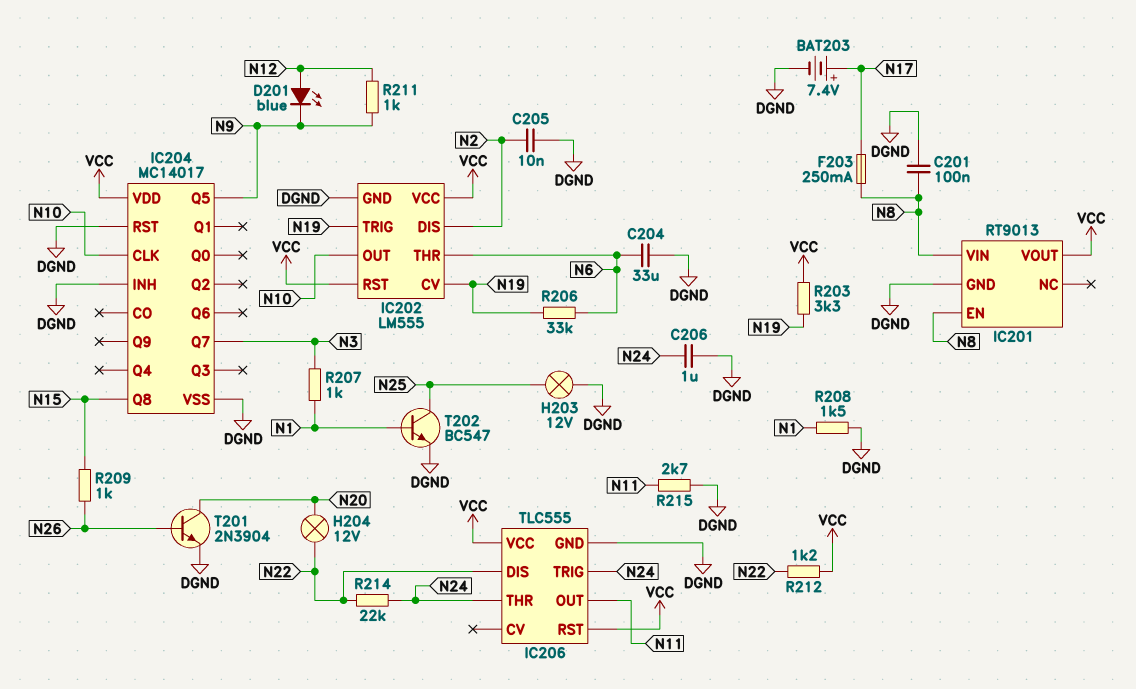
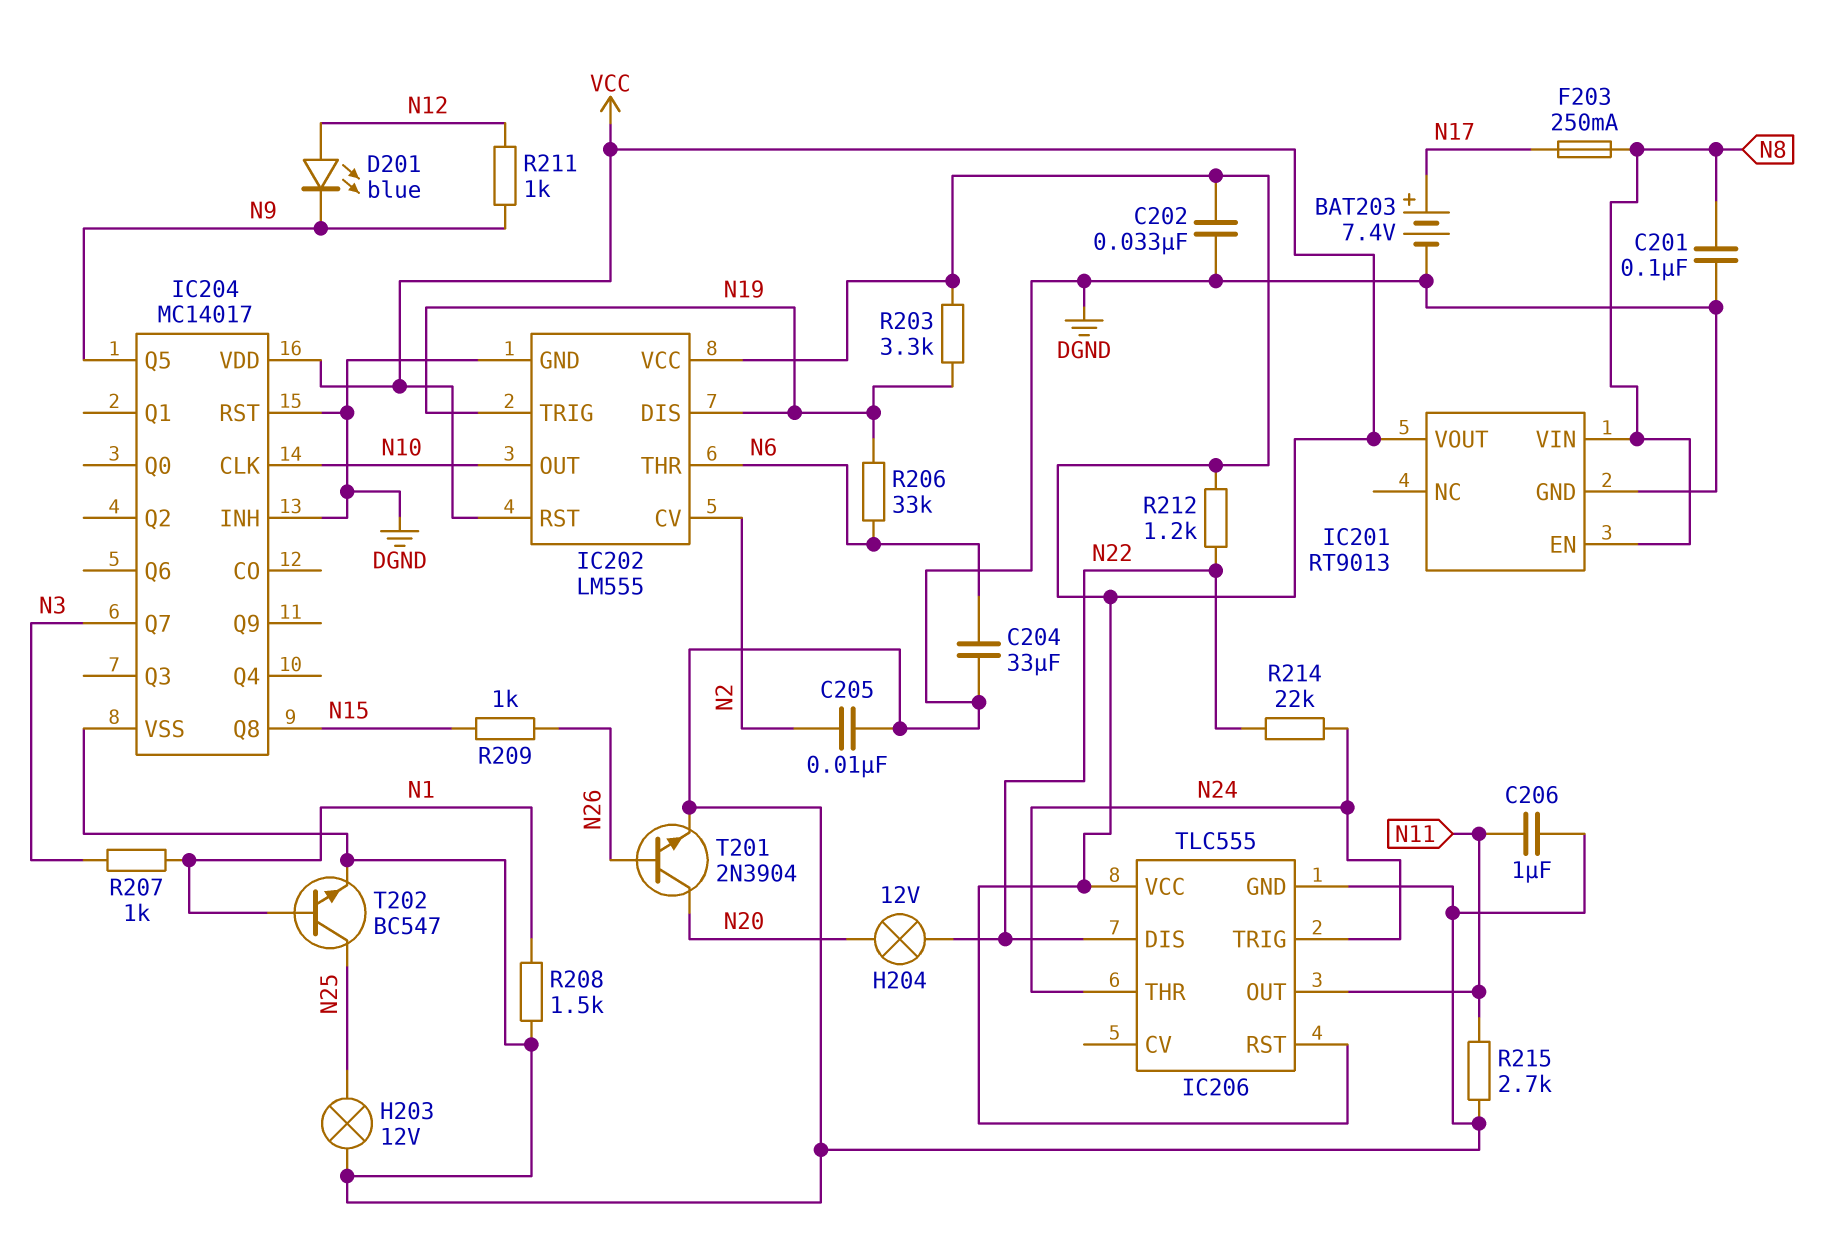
C202: none -> 33nF (DGND, VCC)
C206: 1uF (DGND, N24) -> 1uF (DGND, N11)
IC202 pin CV: N19 -> N2
IC202 pin DIS: N2 -> N19

